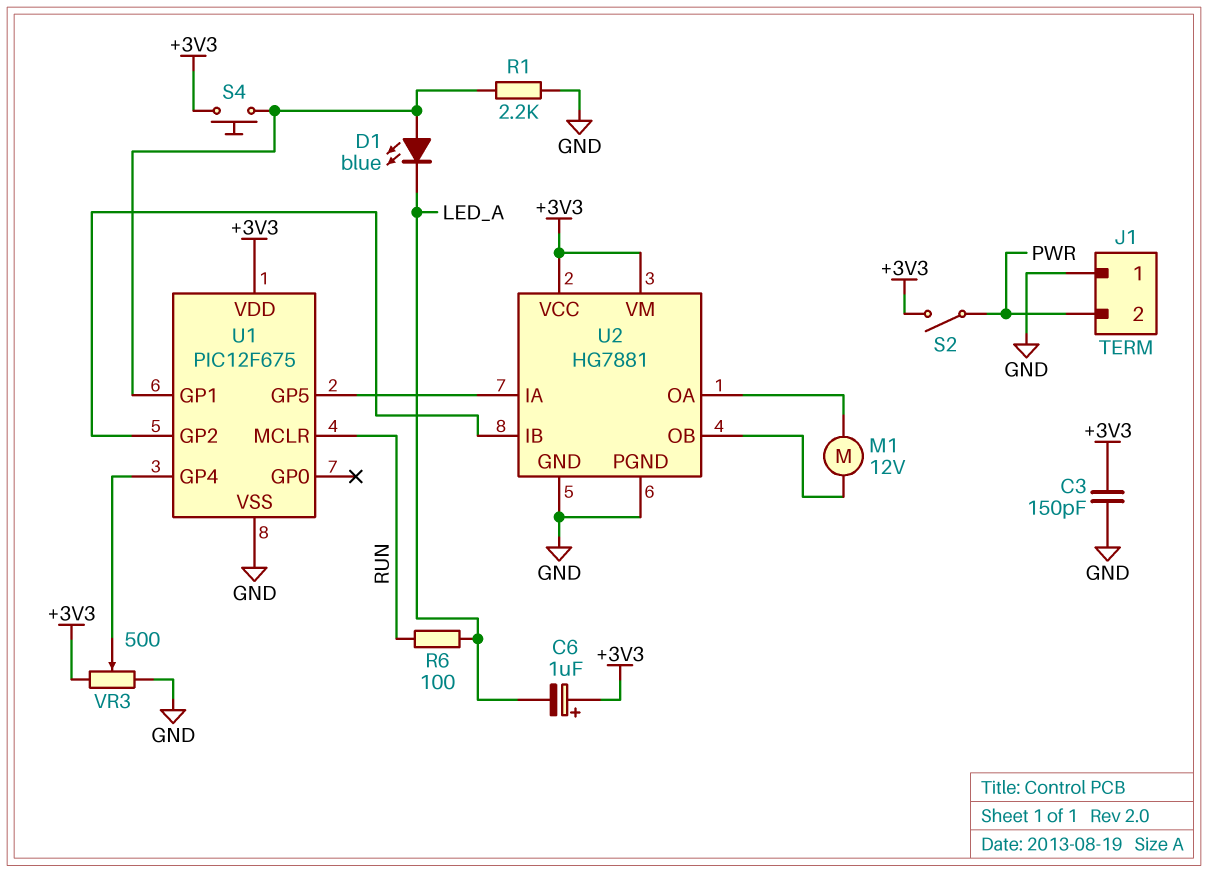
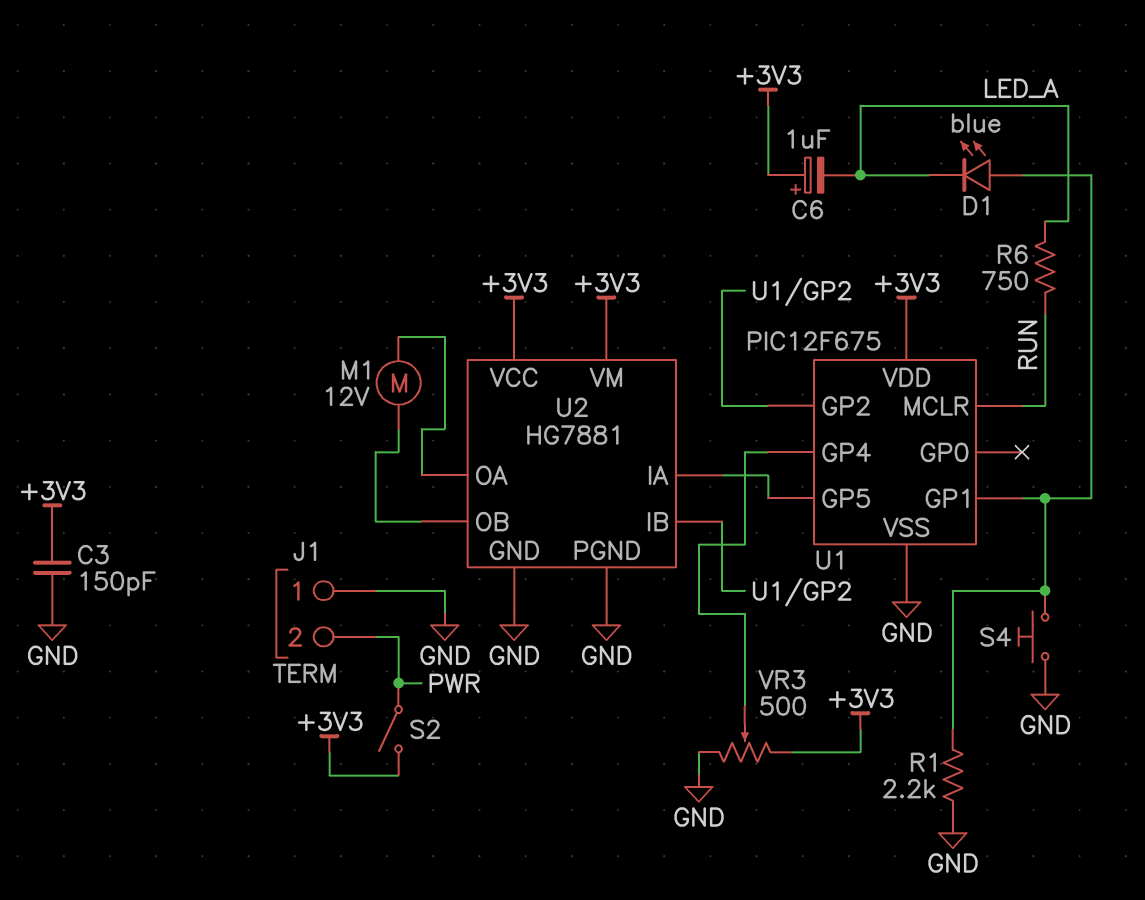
R6: 100 (LED_A, RUN) -> 750 (LED_A, RUN)
S4: button (+3V3, U1/GP1) -> button (GND, U1/GP1)

